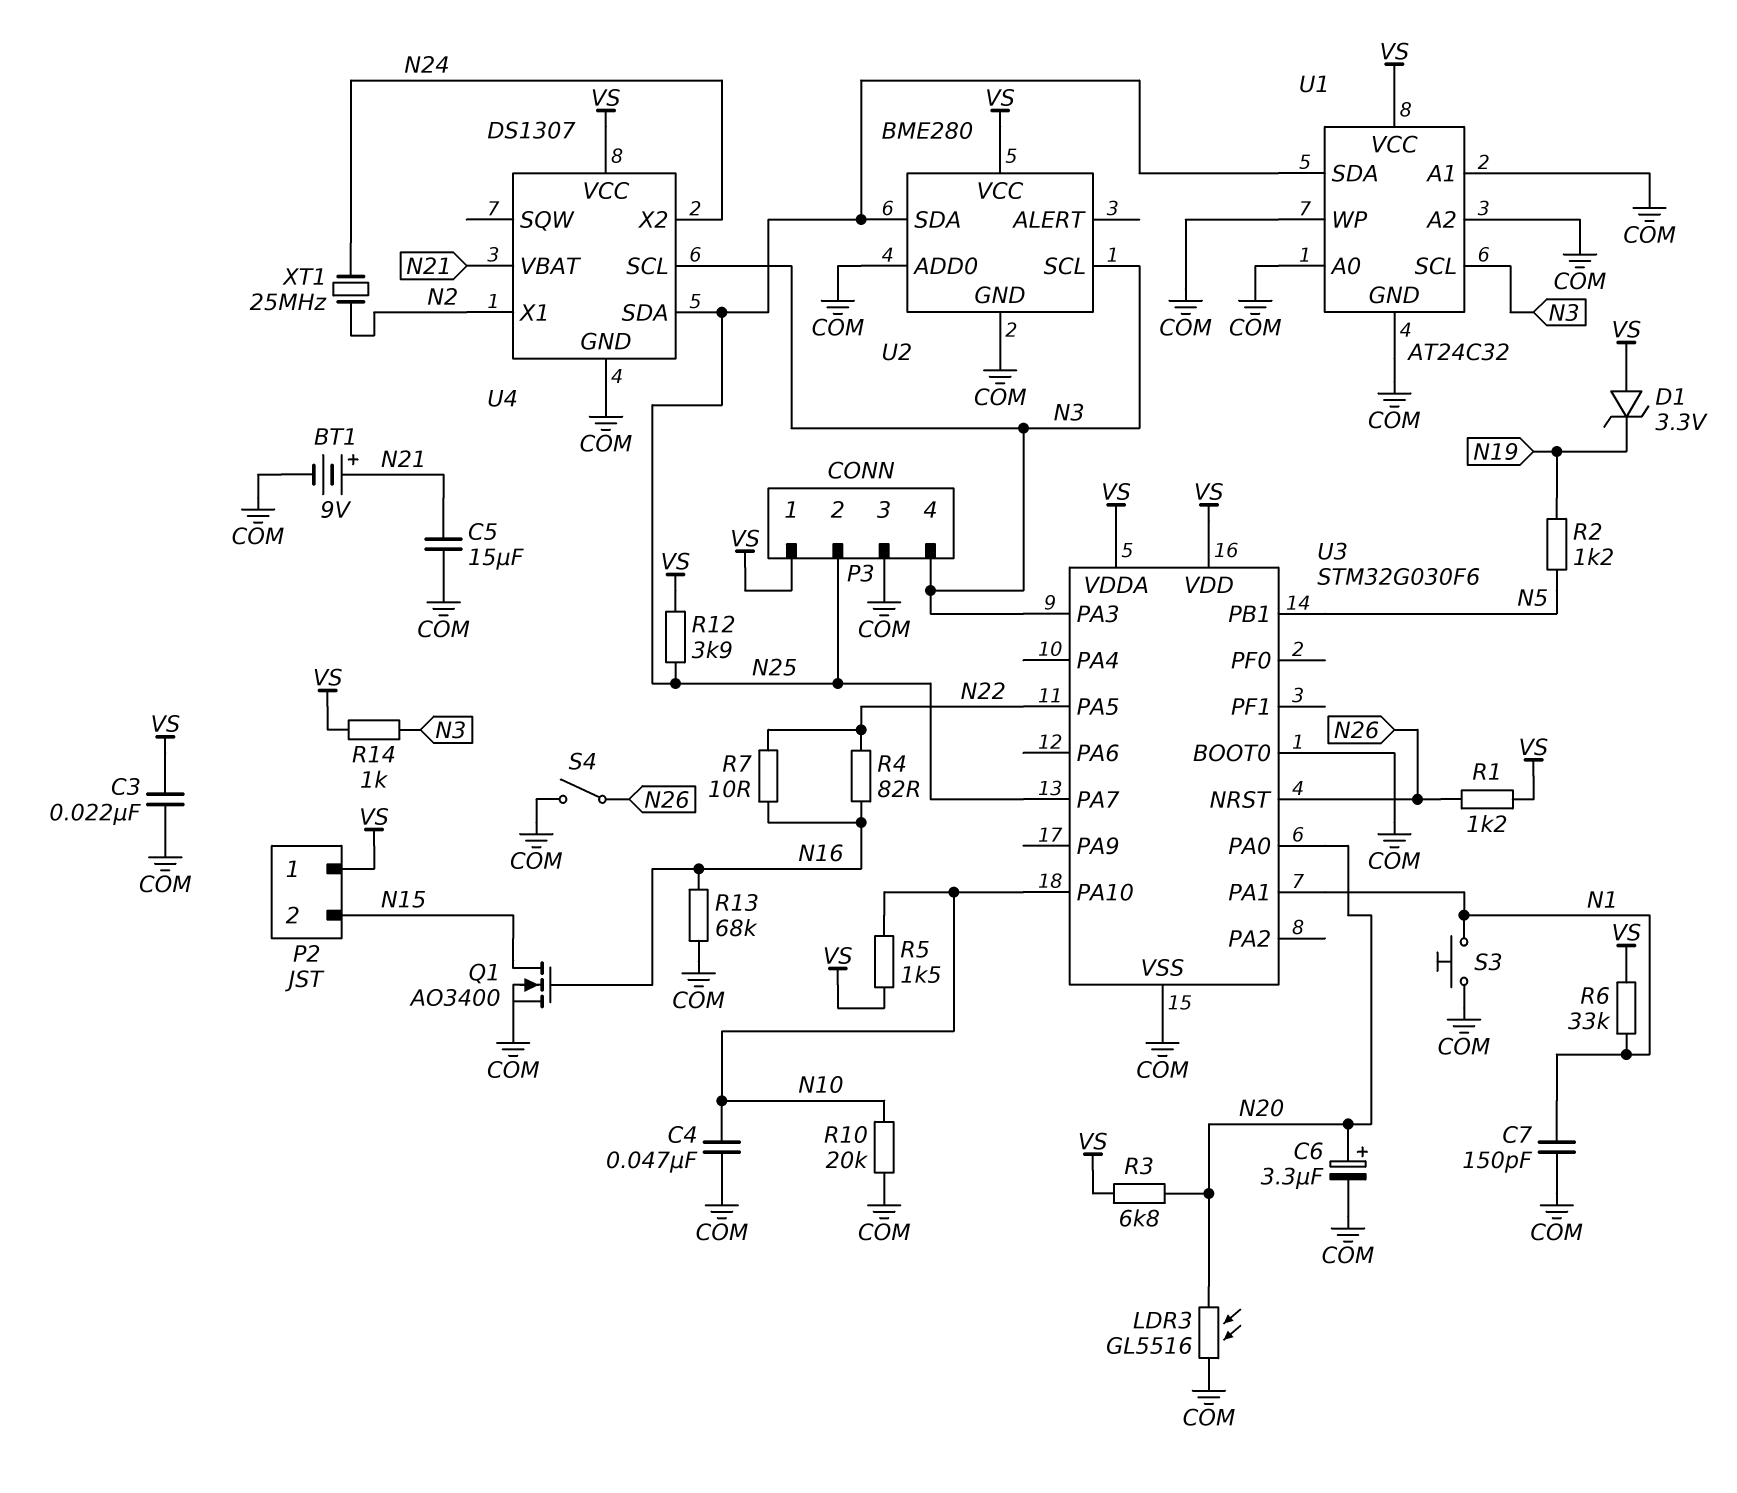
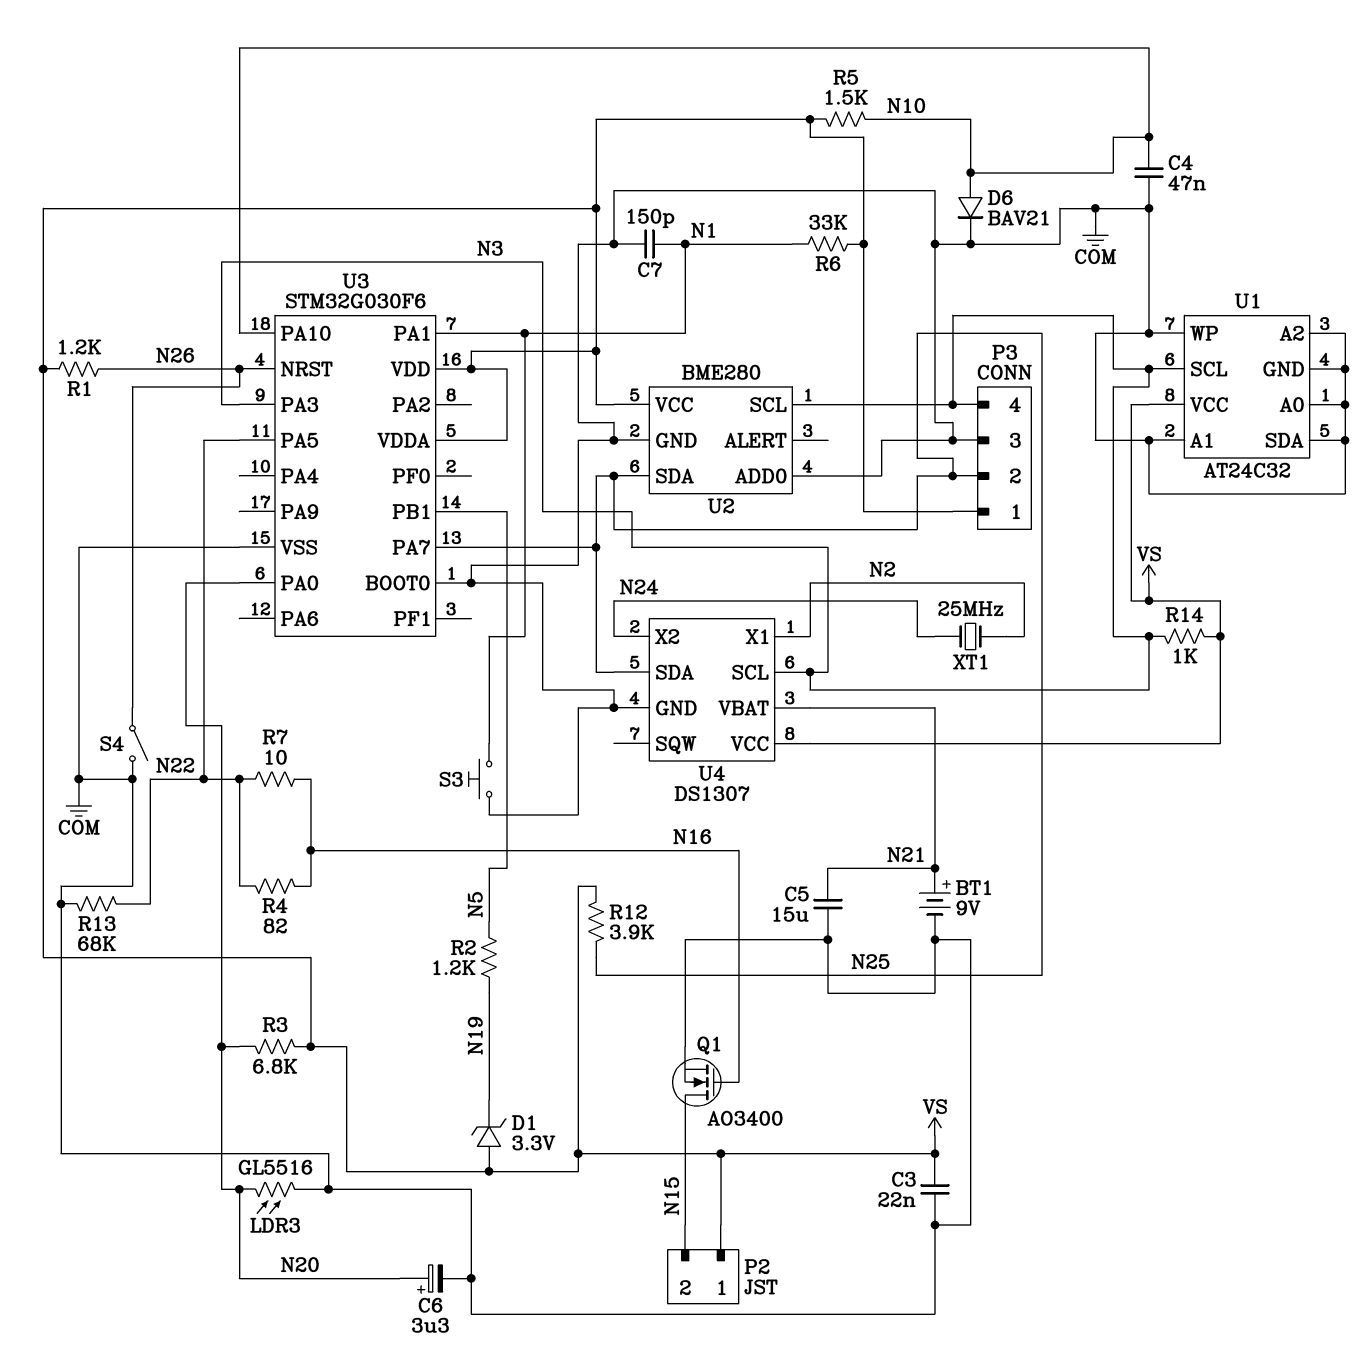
D6: none -> diode BAV21 (A N10, K COM)
R10: 20k (COM, N10) -> none
R13: 68k (COM, N16) -> 68k (COM, N22)
U1 pin SDA: N25 -> COM

